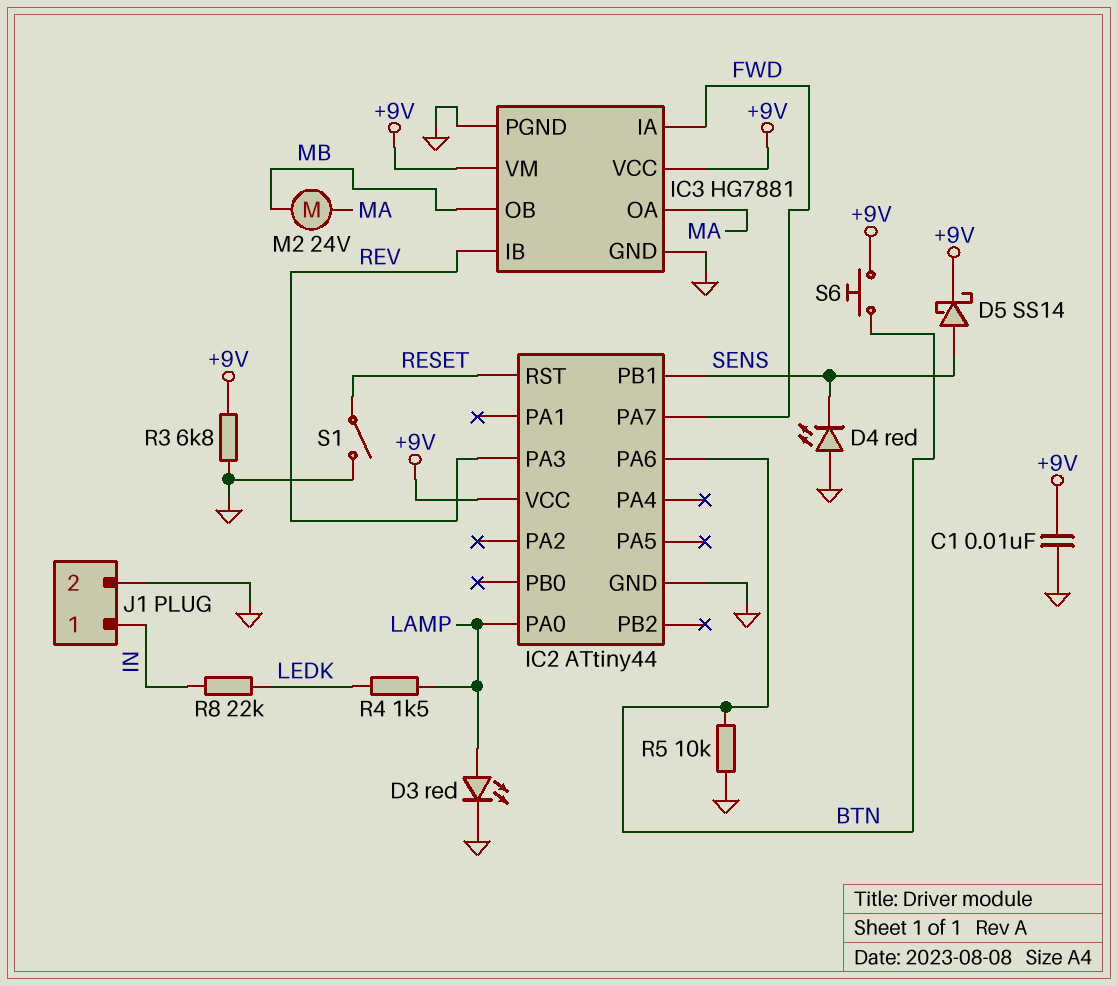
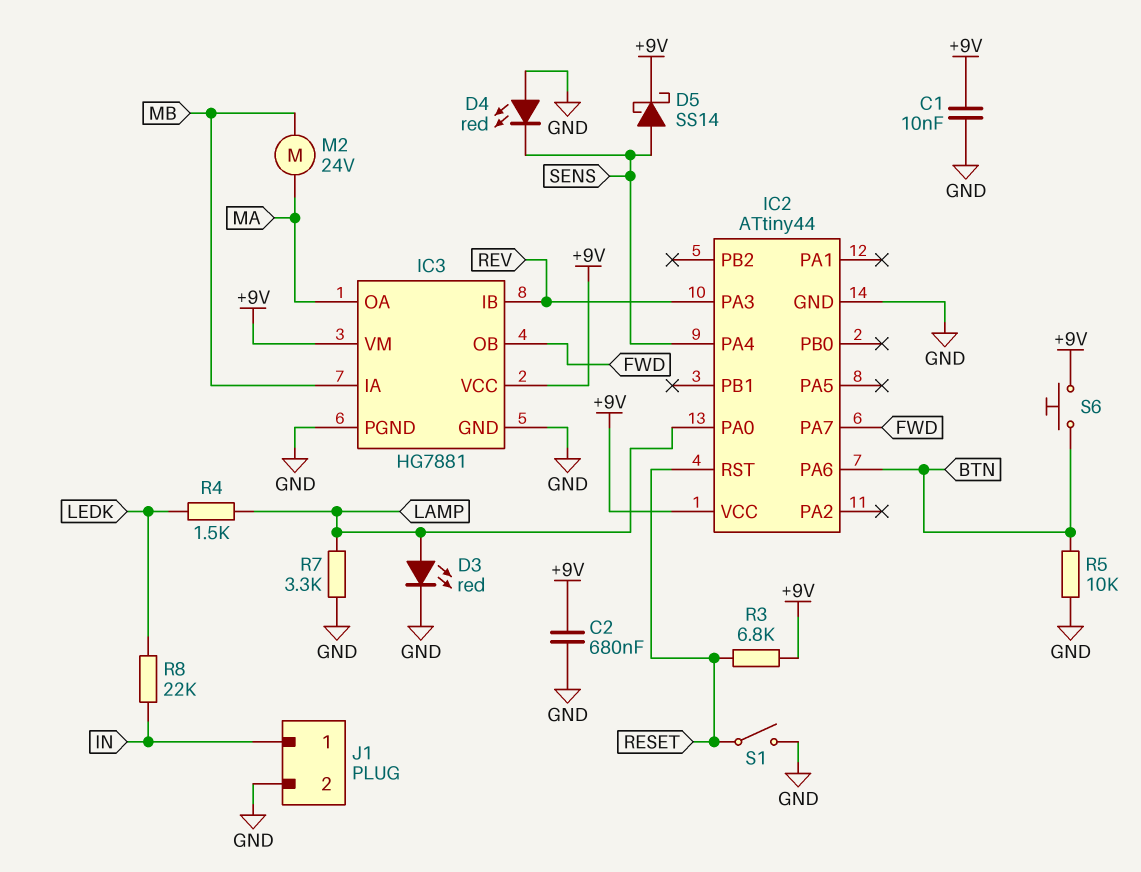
C2: none -> 680nF (+9V, GND)
IC2 pin PA4: none -> SENS
IC2 pin PB1: SENS -> none
IC3 pin IA: FWD -> MB
IC3 pin OB: MB -> FWD
R3: 6.8k (+9V, GND) -> 6.8k (+9V, RESET)
R7: none -> 3.3k (GND, LAMP)

